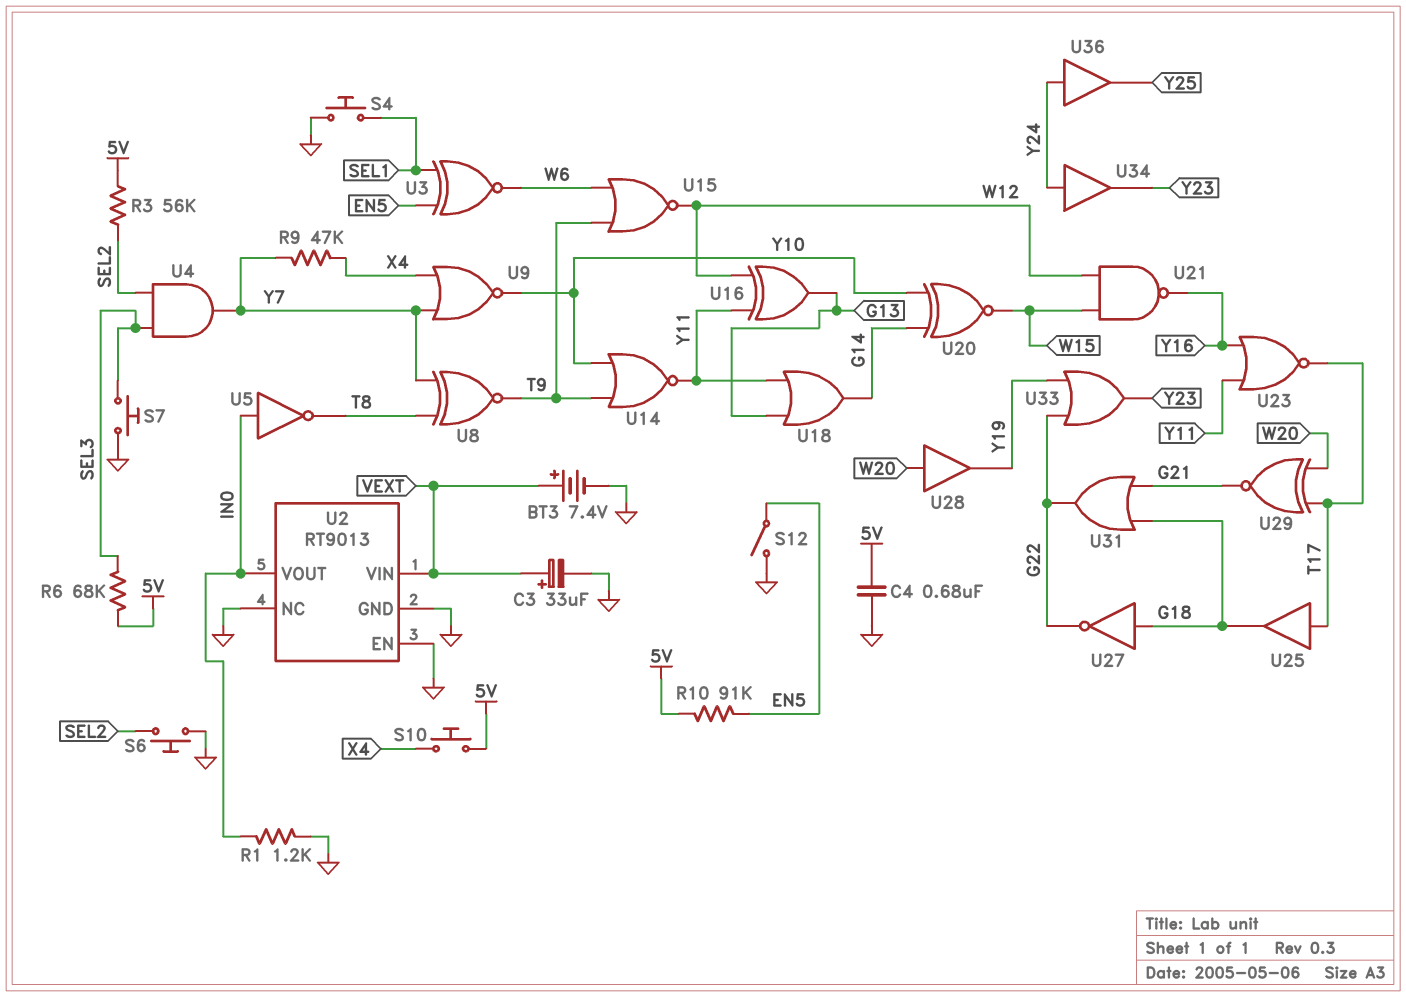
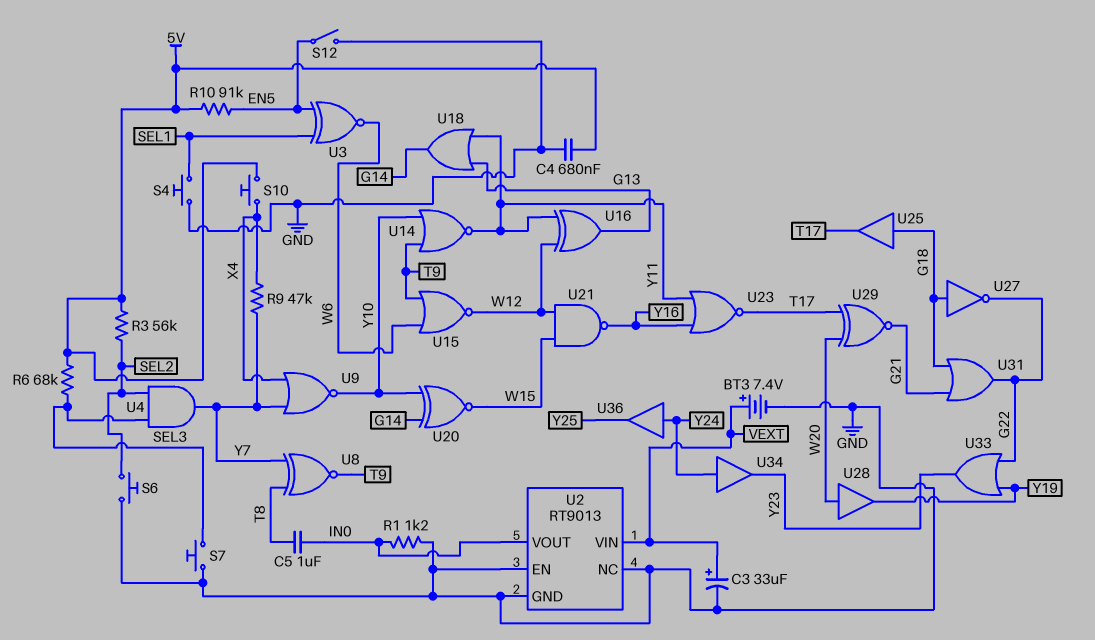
C5: none -> 1uF (IN0, T8)
U5: NOT (in IN0, out T8) -> none
U25: buffer (in T17, out G18) -> buffer (in G18, out T17)

